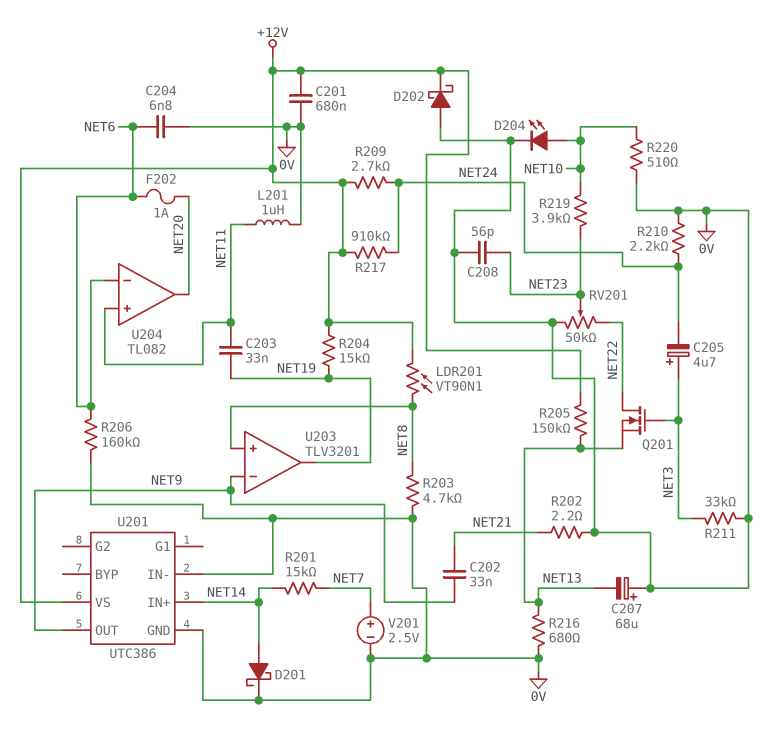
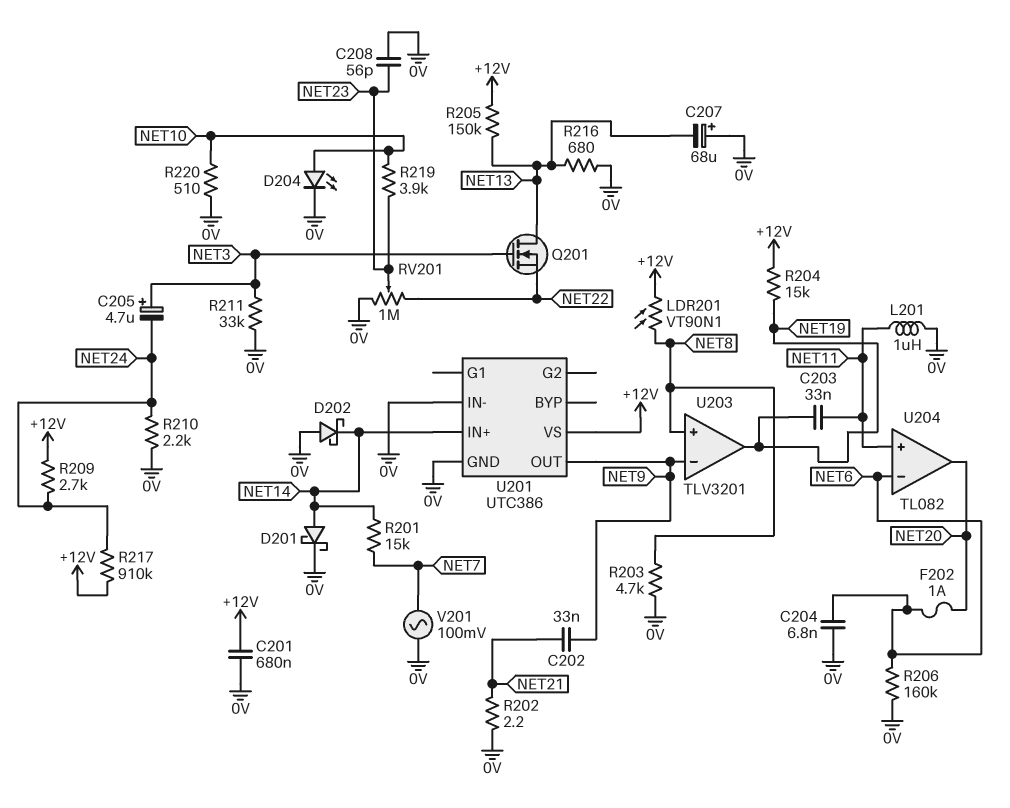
D202: schottky (A 0V, K +12V) -> schottky (A 0V, K NET14)
Q201: NMOS (G NET3, D NET22, S NET13) -> NMOS (G NET3, D NET13, S NET22)
RV201: 50k (0V, NET22, wiper NET23) -> 1M (0V, NET22, wiper NET23)
V201: 2.5V (plus NET7, minus 0V) -> AC 100mV (0V, NET7)

